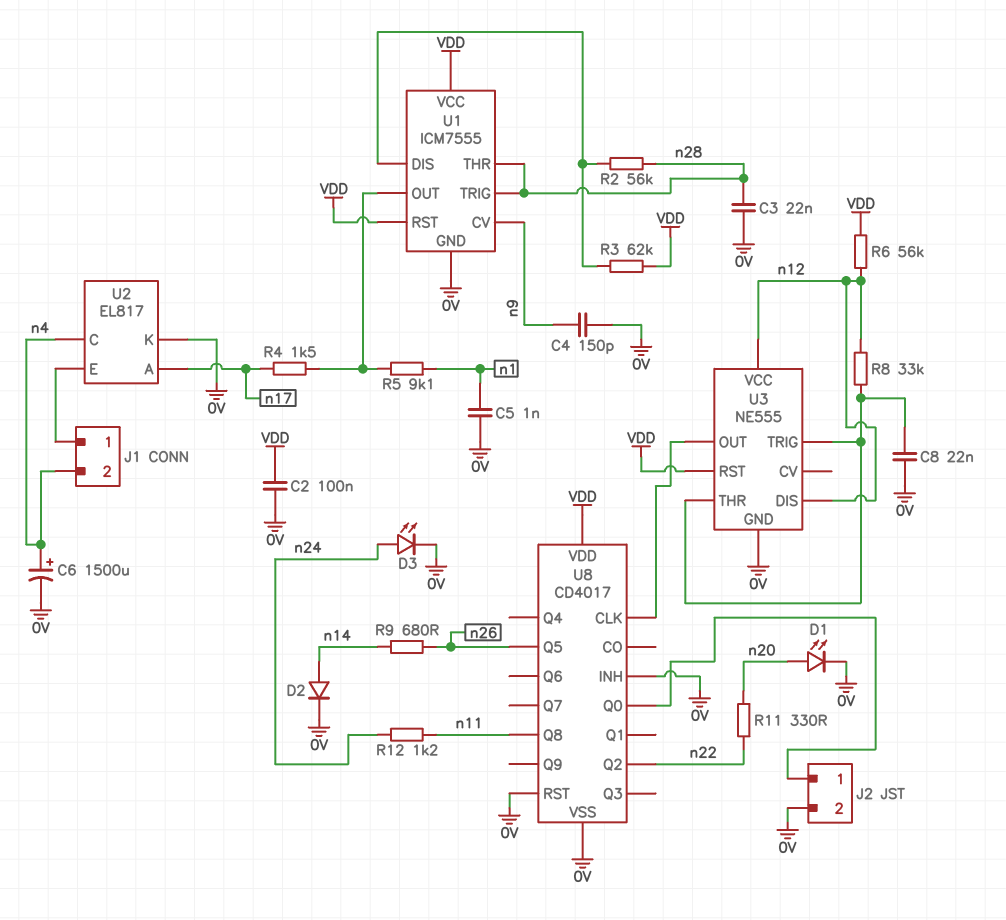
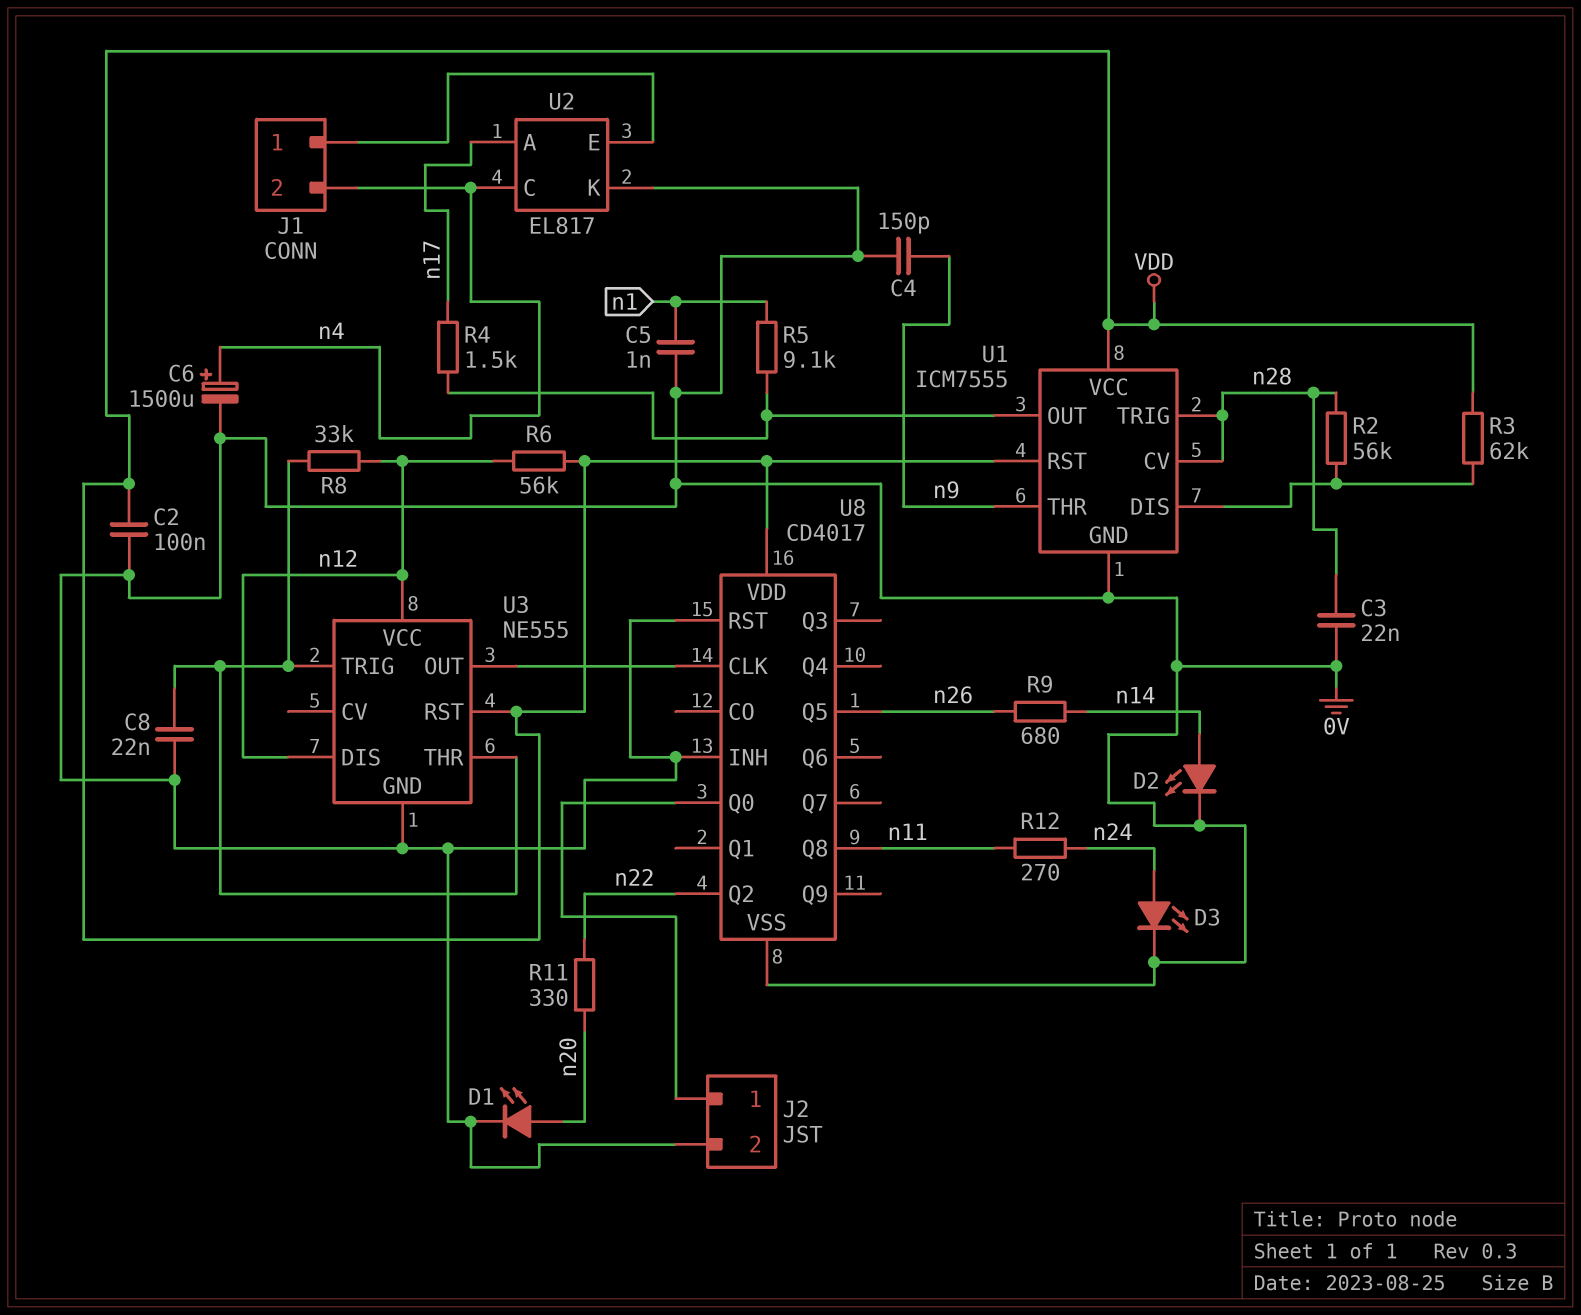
D2: diode (A n14, K 0V) -> LED (A n14, K 0V)
R12: 1.2k (n11, n24) -> 270 (n11, n24)
U1 pin CV: n9 -> n28
U1 pin THR: n28 -> n9

